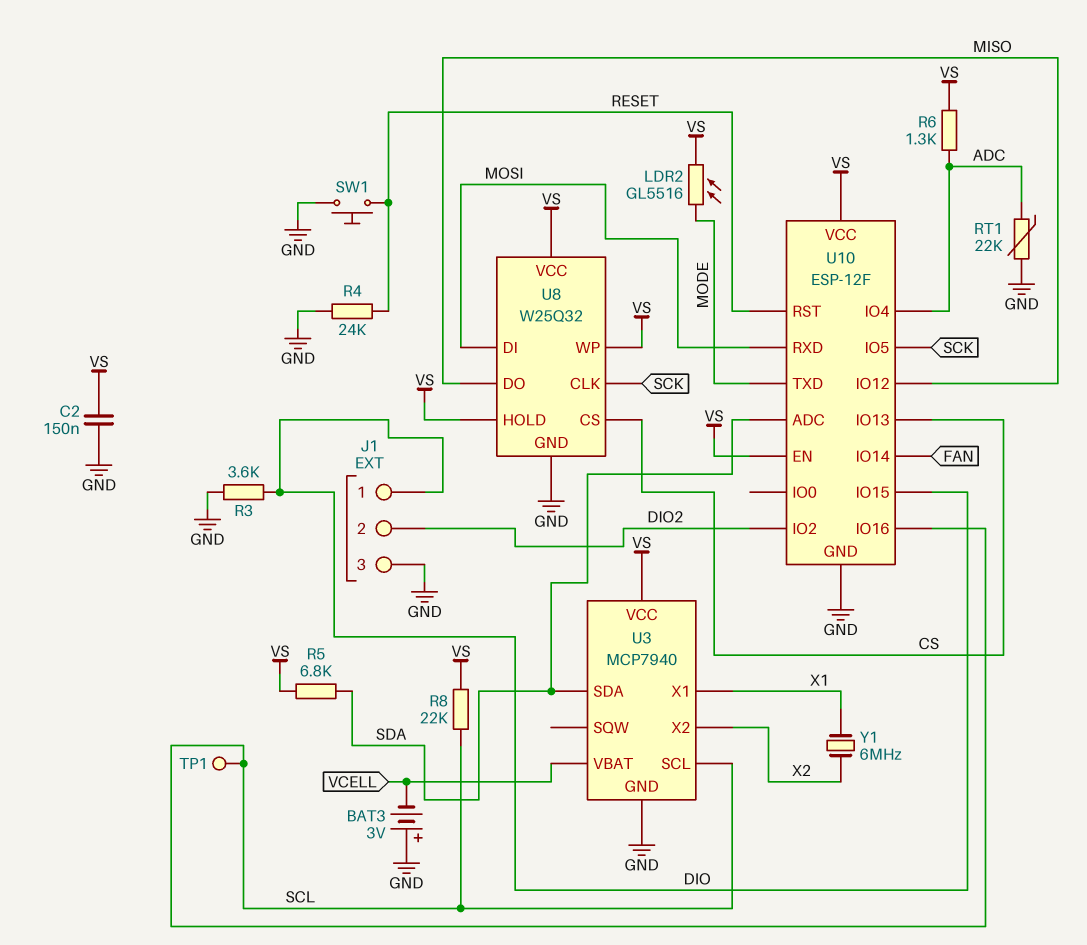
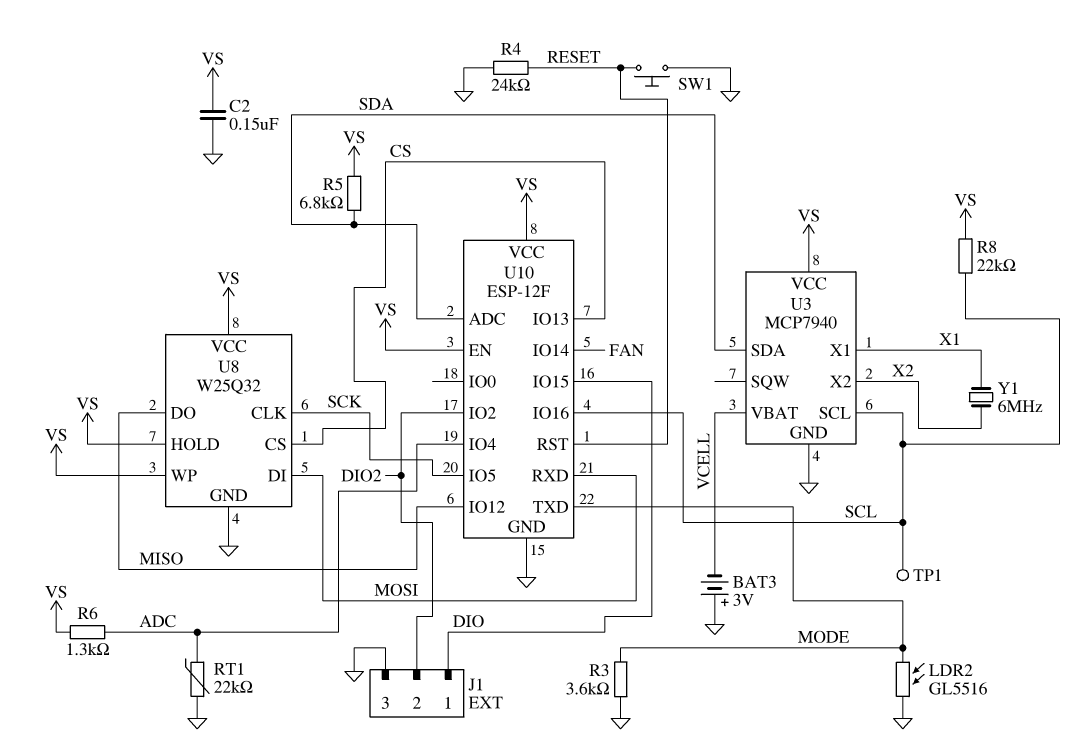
LDR2: GL5516 (MODE, VS) -> GL5516 (GND, MODE)
R3: 3.6k (DIO, GND) -> 3.6k (GND, MODE)

